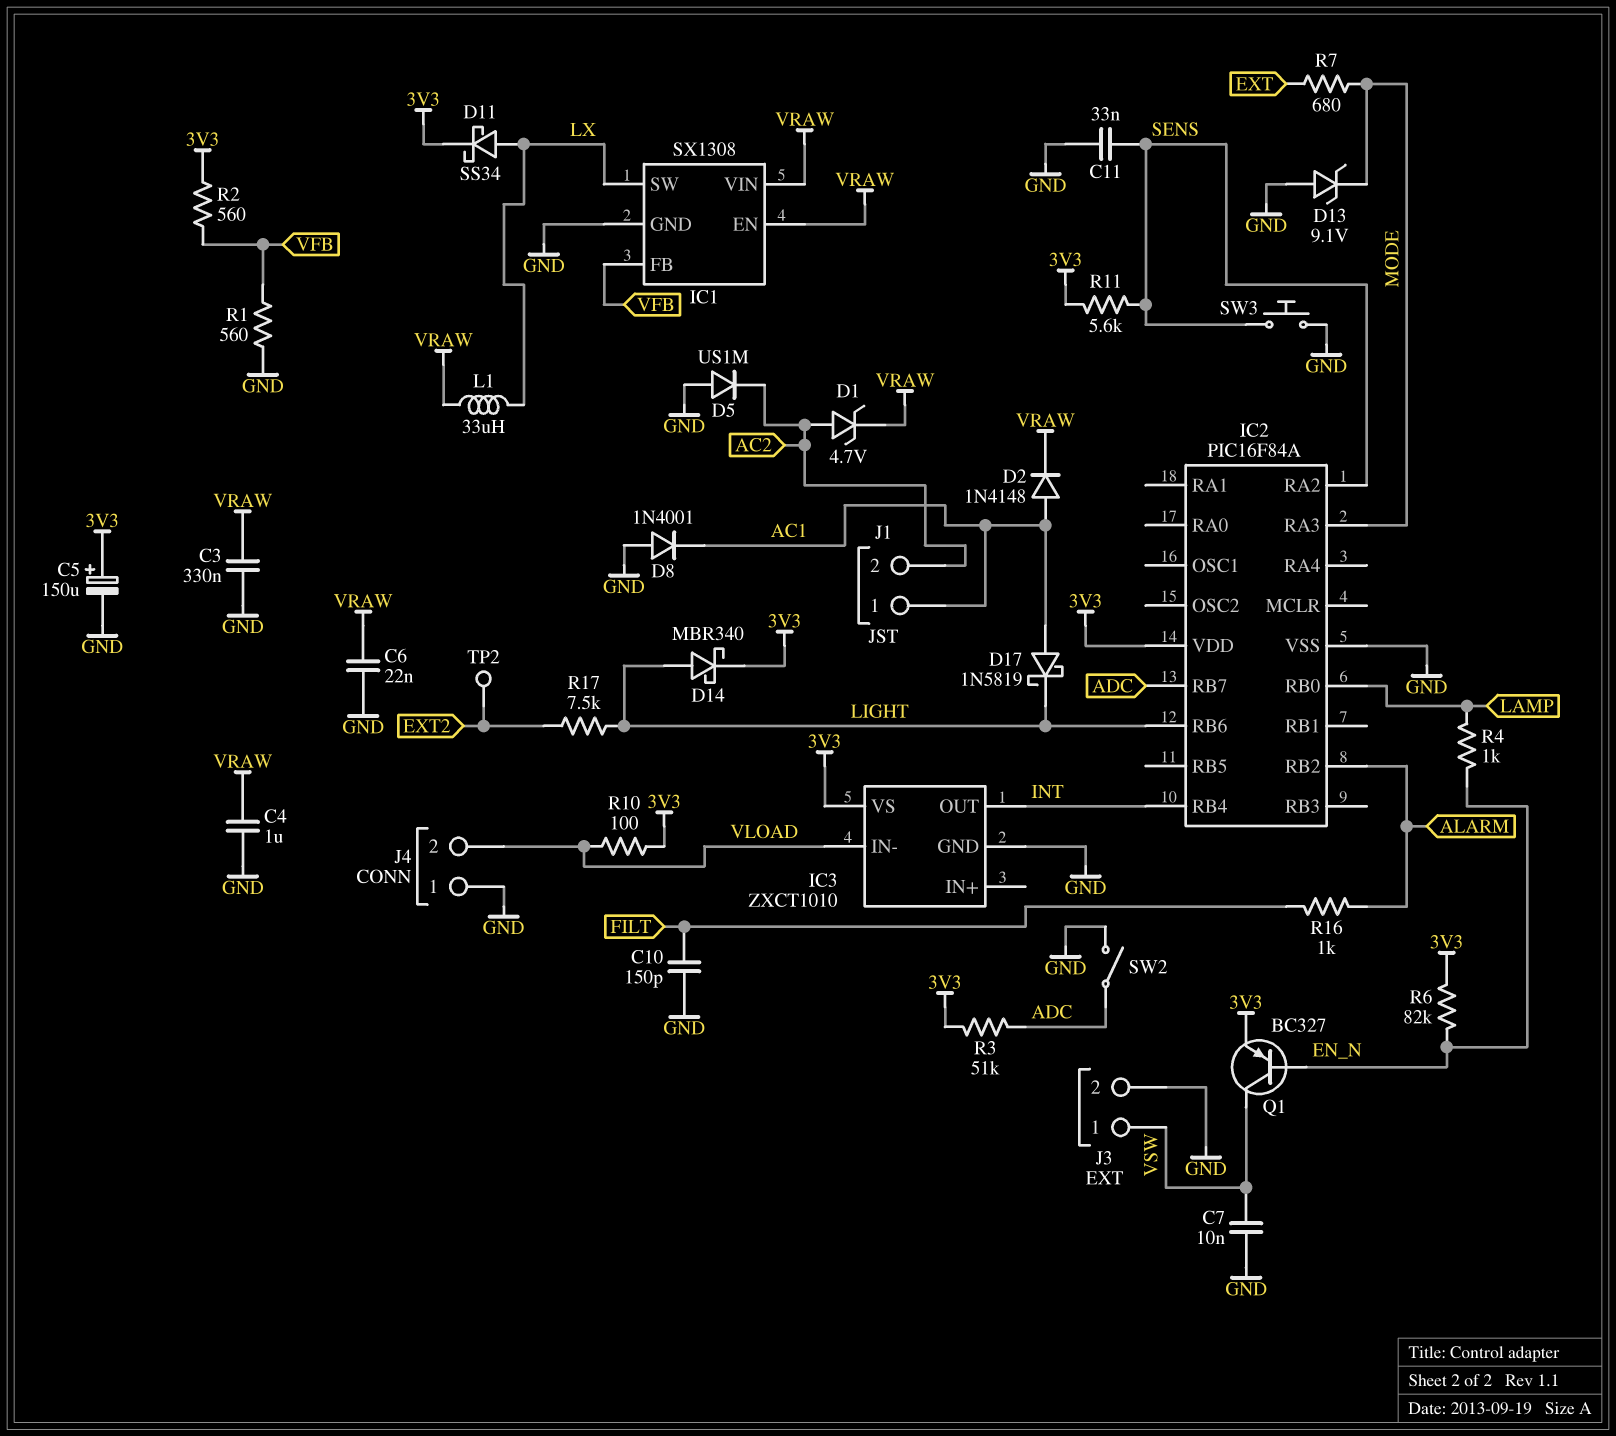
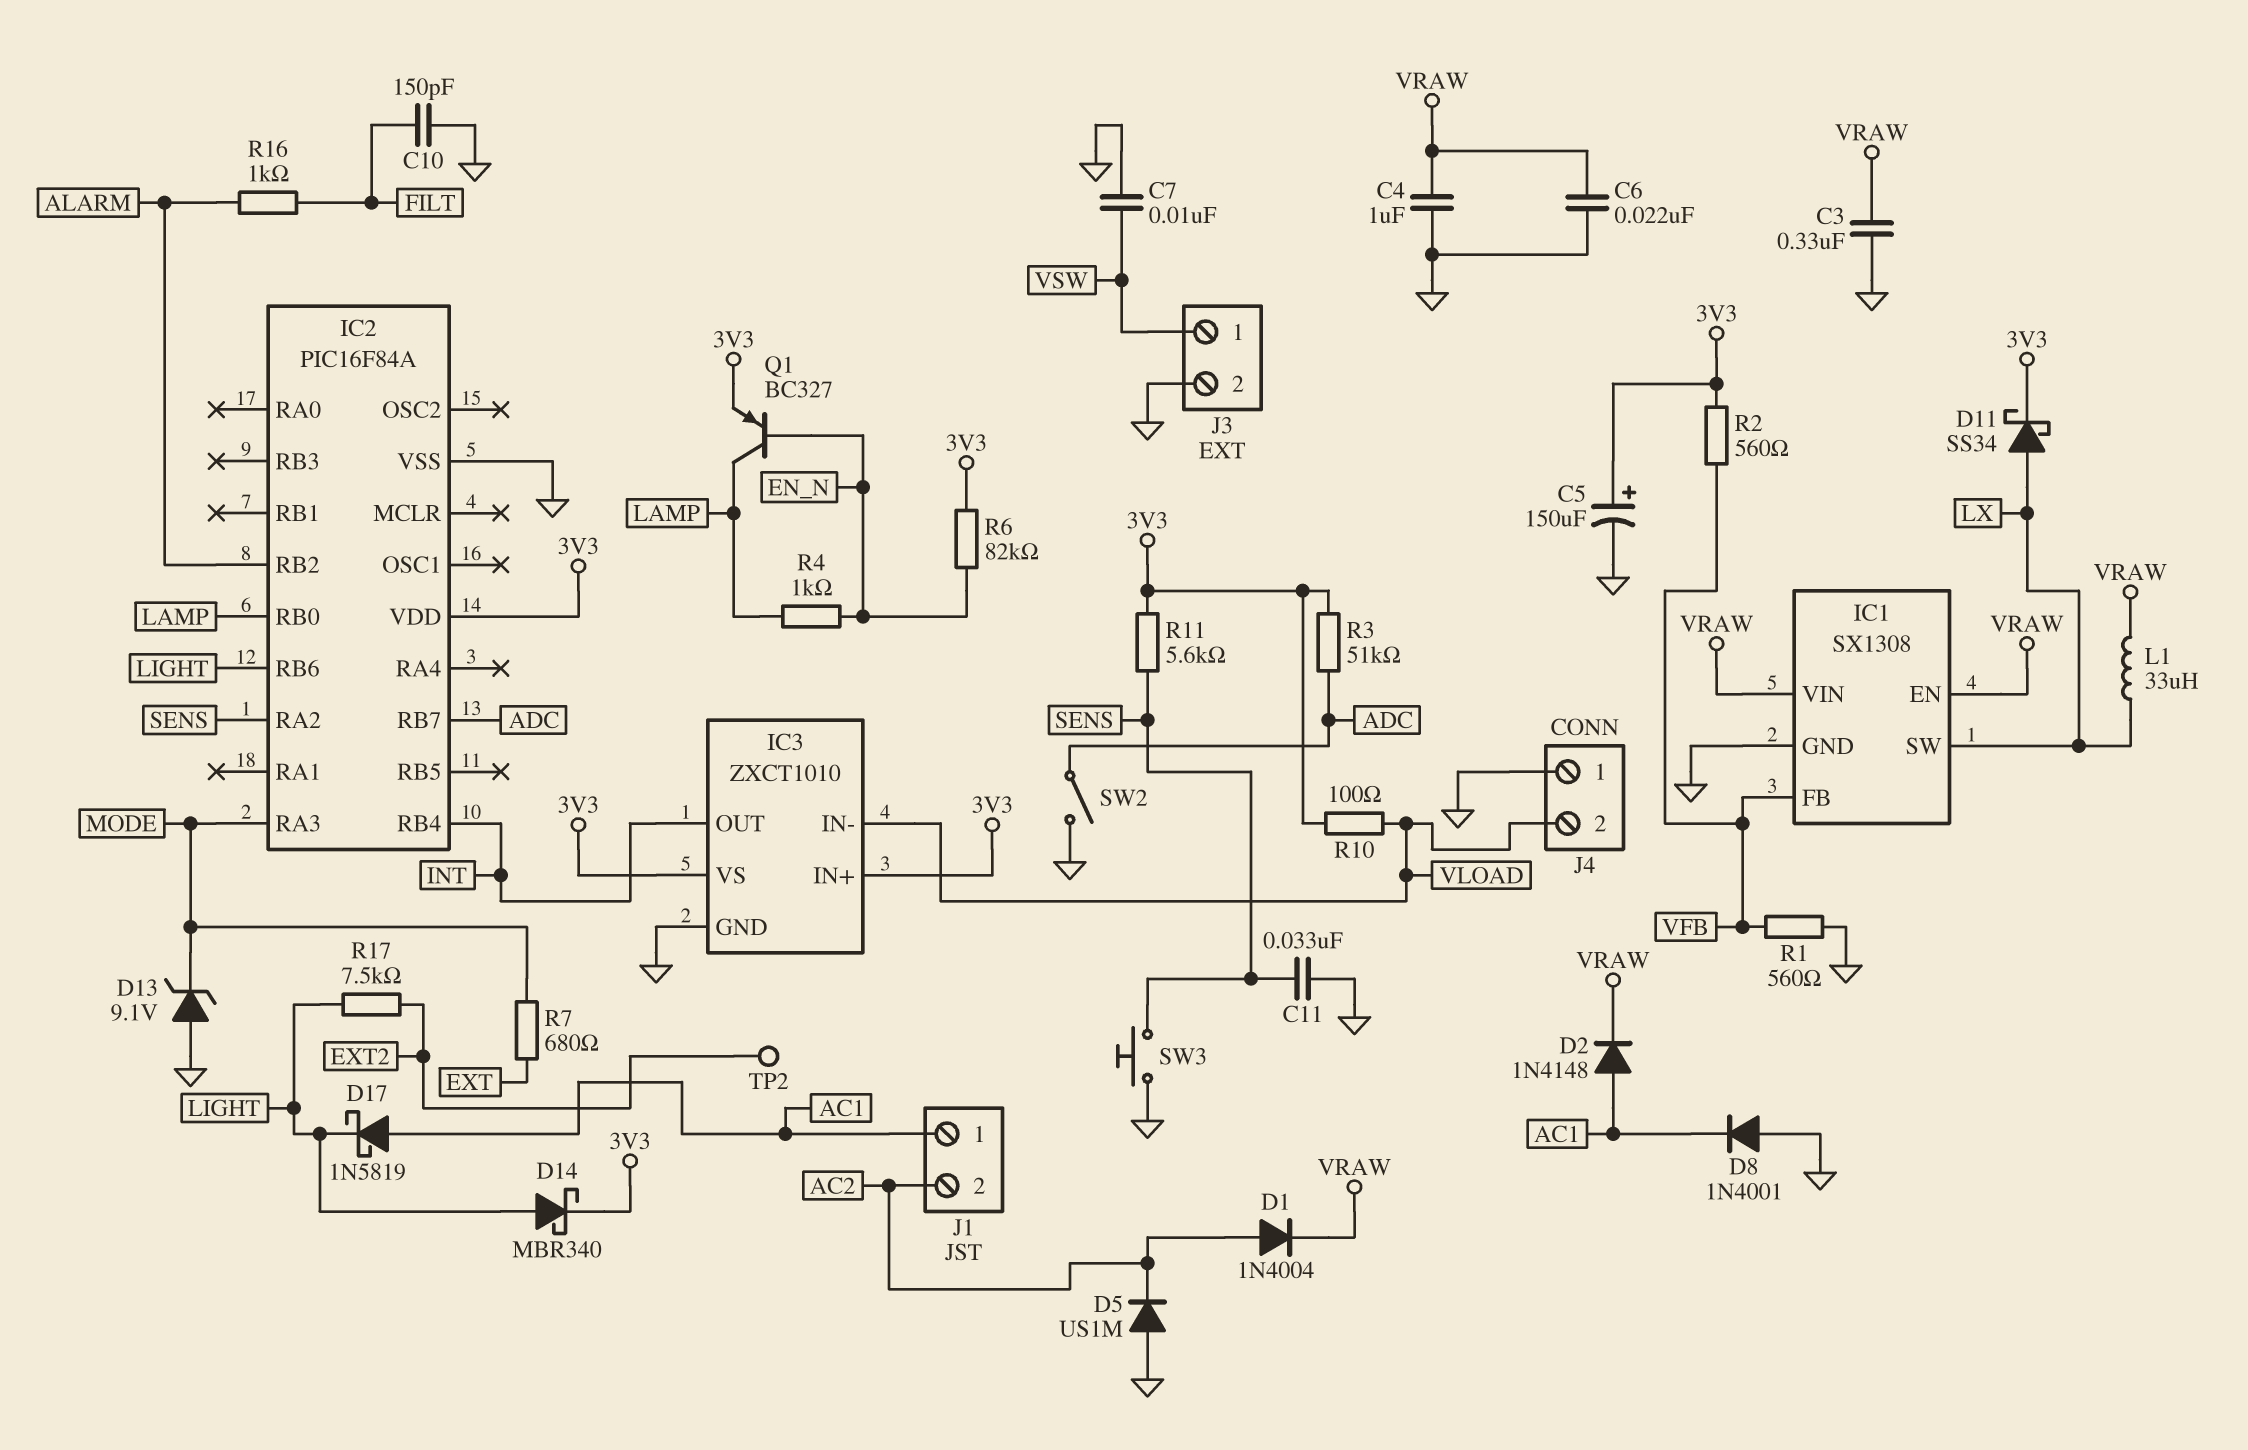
D1: zener 4.7V (A AC2, K VRAW) -> diode 1N4004 (A AC2, K VRAW)
IC3 pin IN+: none -> 3V3
Q1: PNP BC327 (B EN_N, C VSW, E 3V3) -> PNP BC327 (B EN_N, C LAMP, E 3V3)

